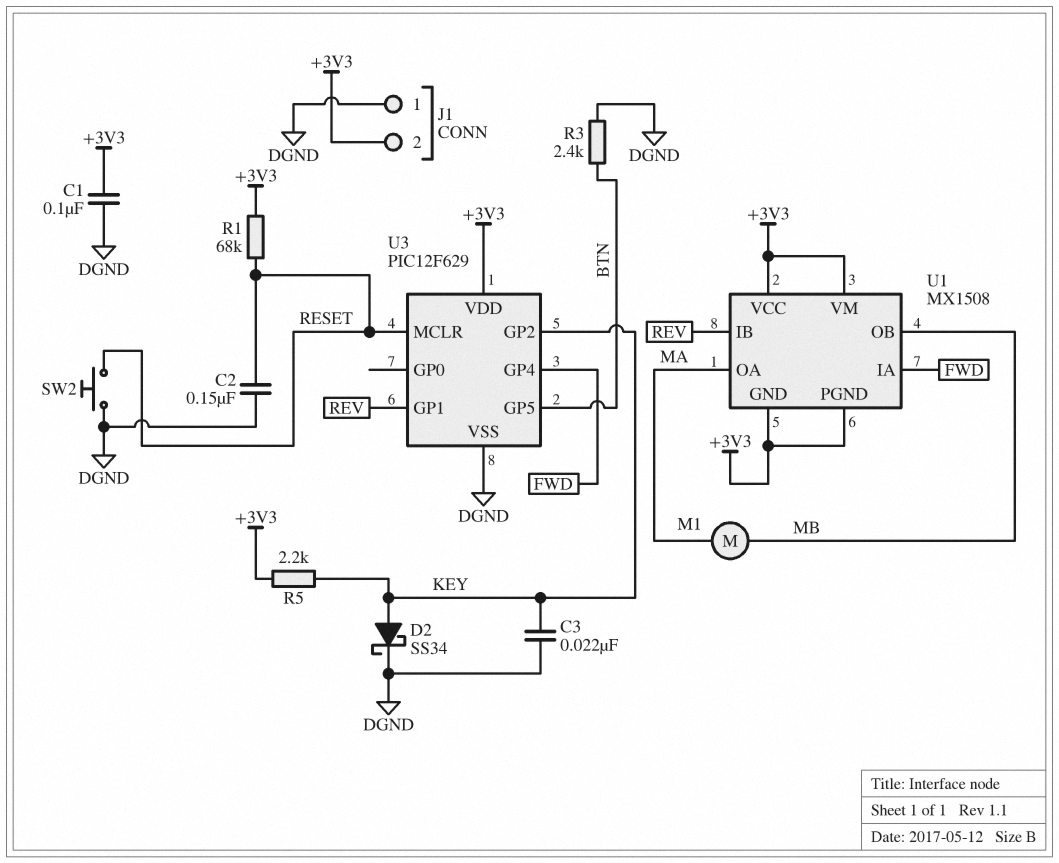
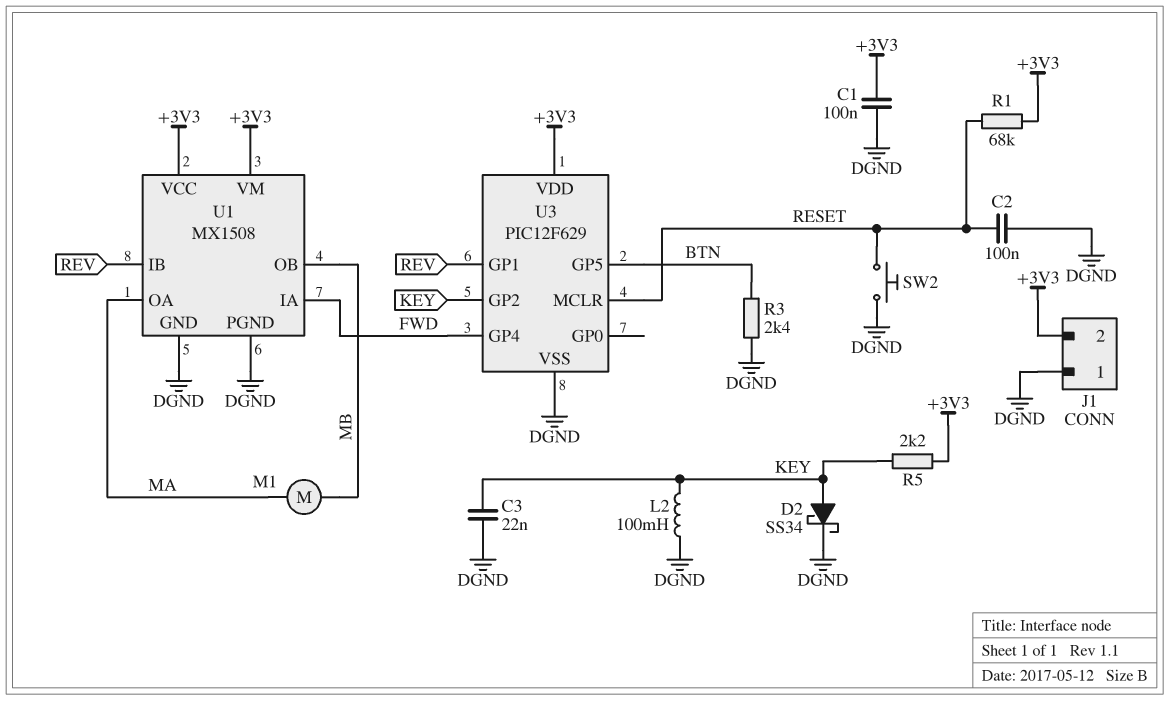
C2: 150nF (DGND, RESET) -> 100nF (DGND, RESET)
L2: none -> 100mH (DGND, KEY)
U1 pin GND: +3V3 -> DGND
U1 pin PGND: +3V3 -> DGND

